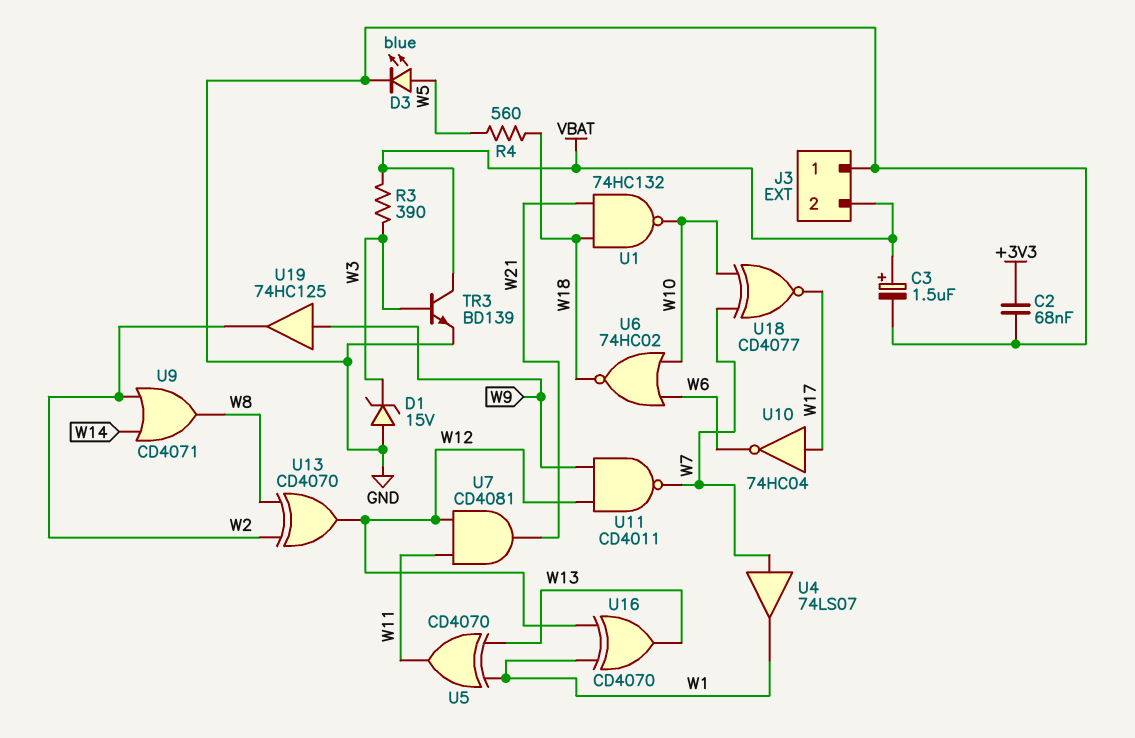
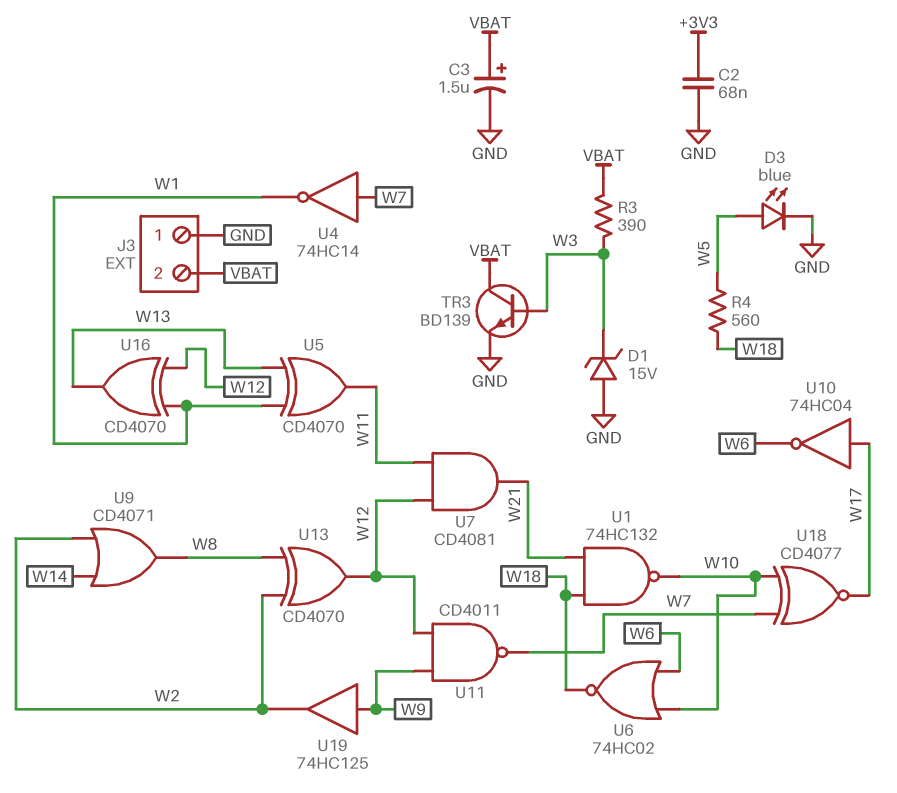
U4: buffer 74LS07 (in W7, out W1) -> NOT 74HC14 (in W7, out W1)

